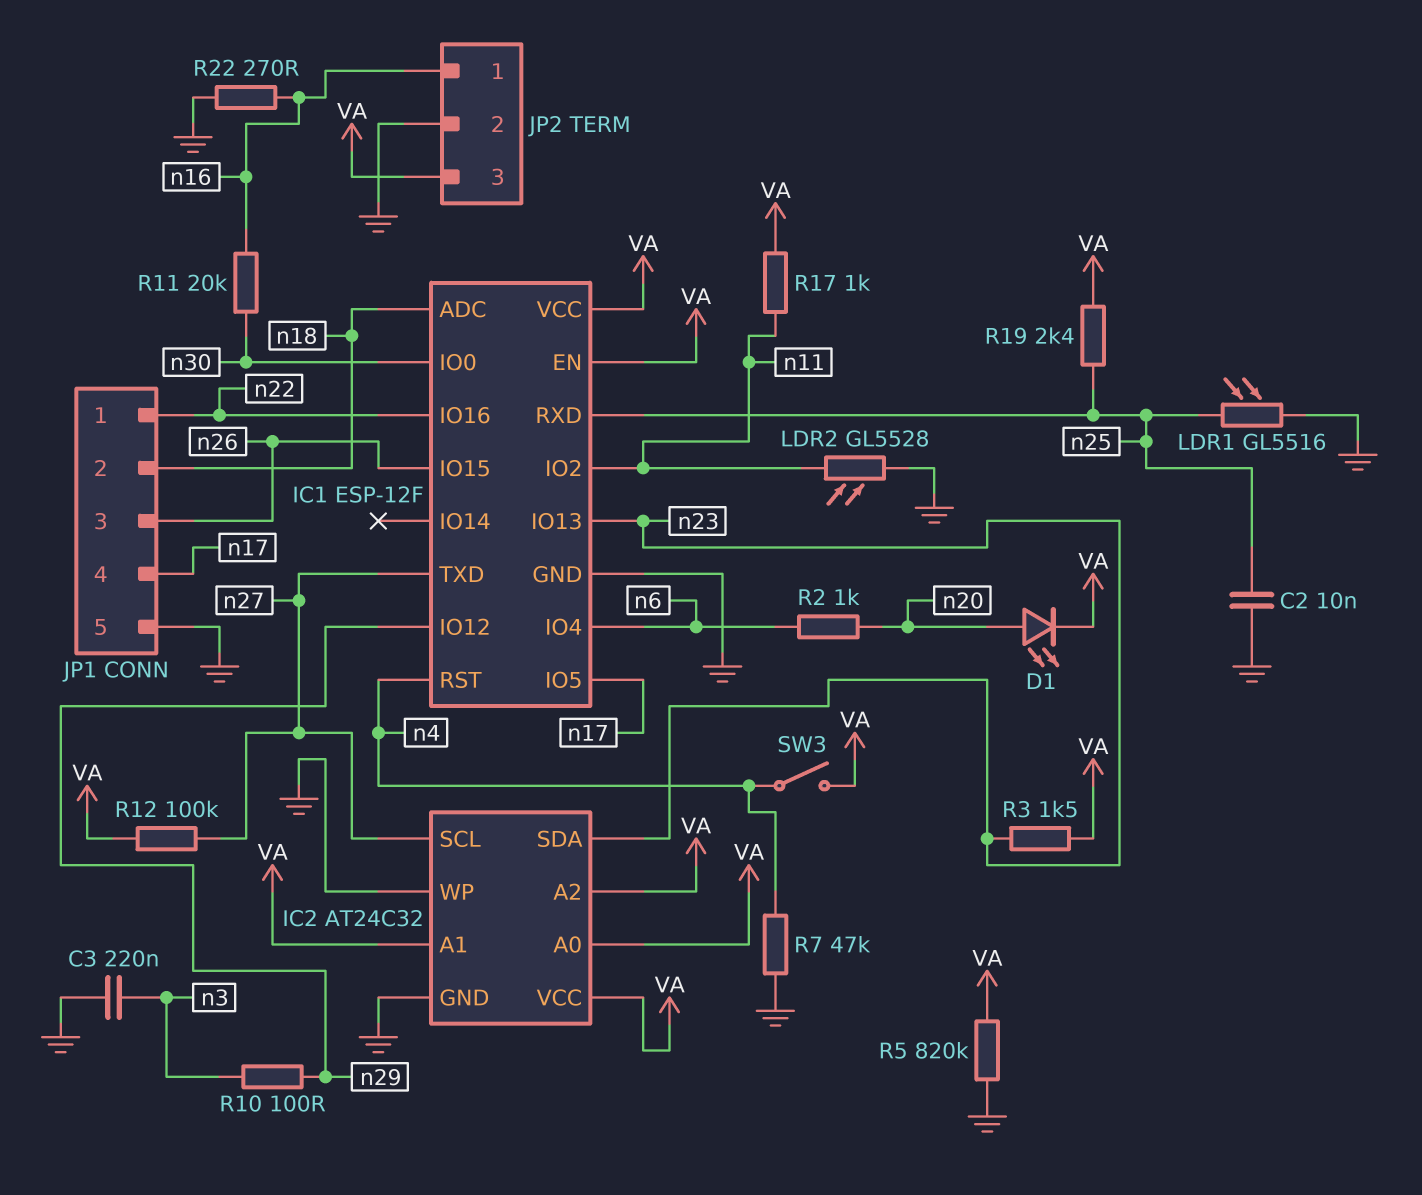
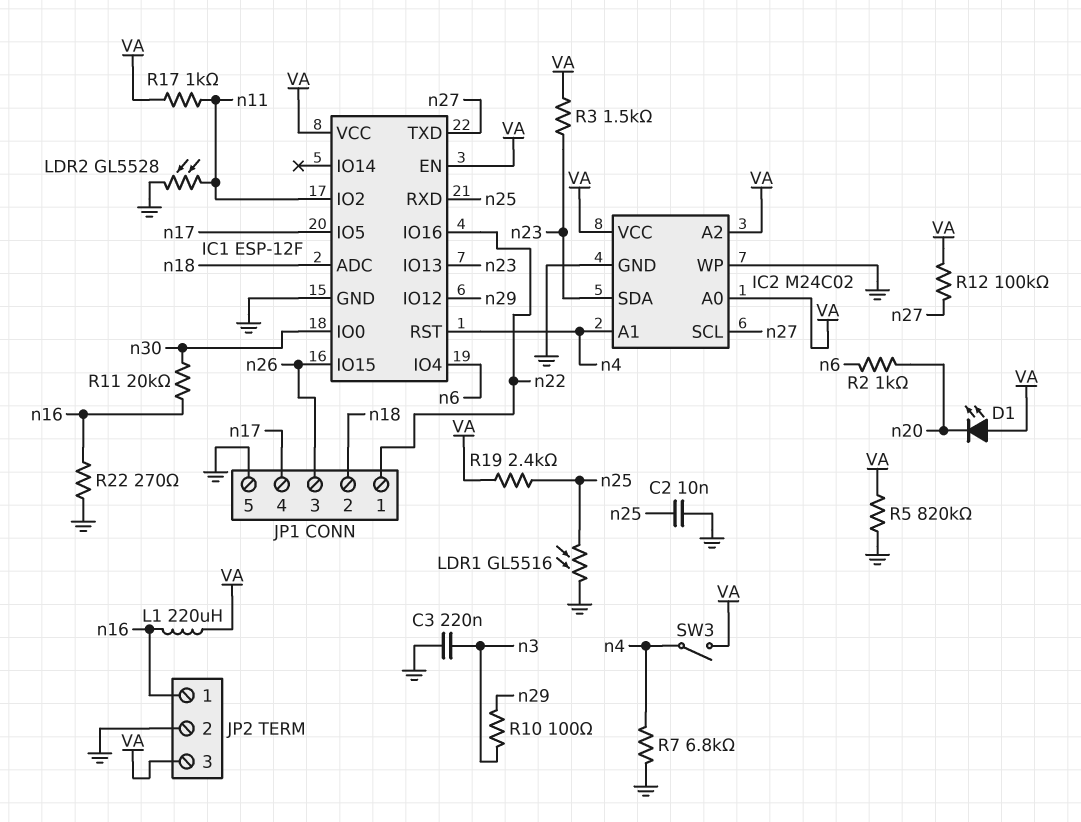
D1: LED (A n20, K VA) -> LED (A VA, K n20)
IC2: AT24C32 -> M24C02
IC2 pin A1: VA -> n4
L1: none -> 220uH (VA, n16)
R7: 47k (GND, n4) -> 6.8k (GND, n4)

